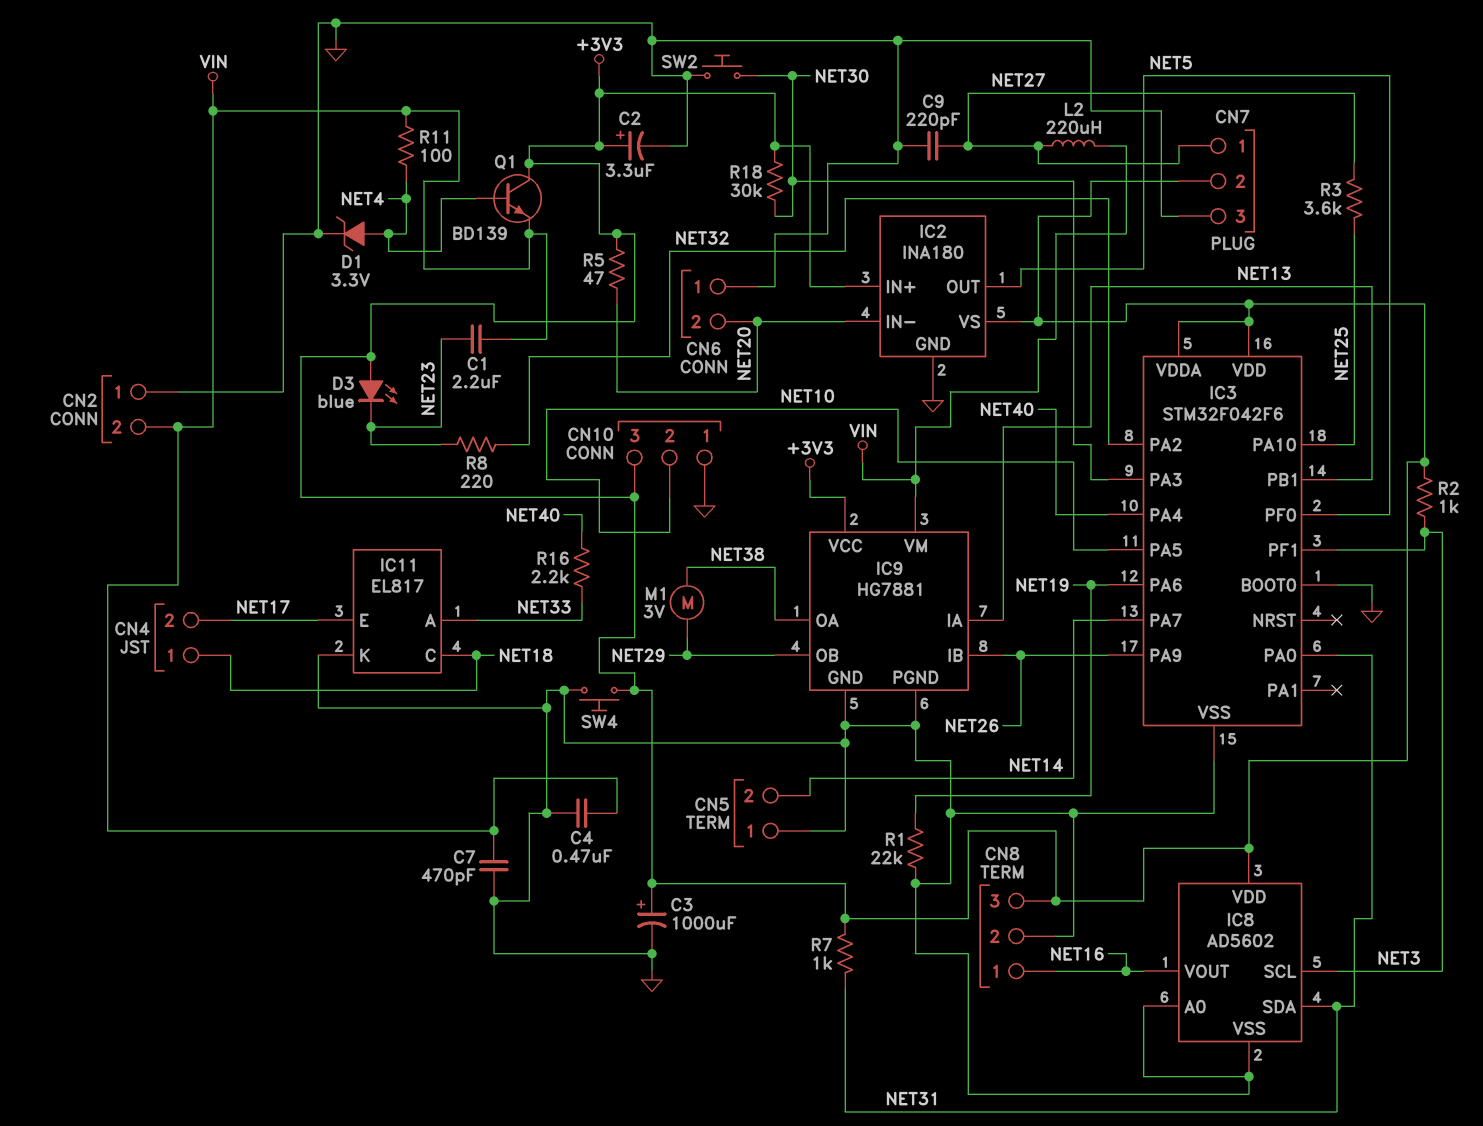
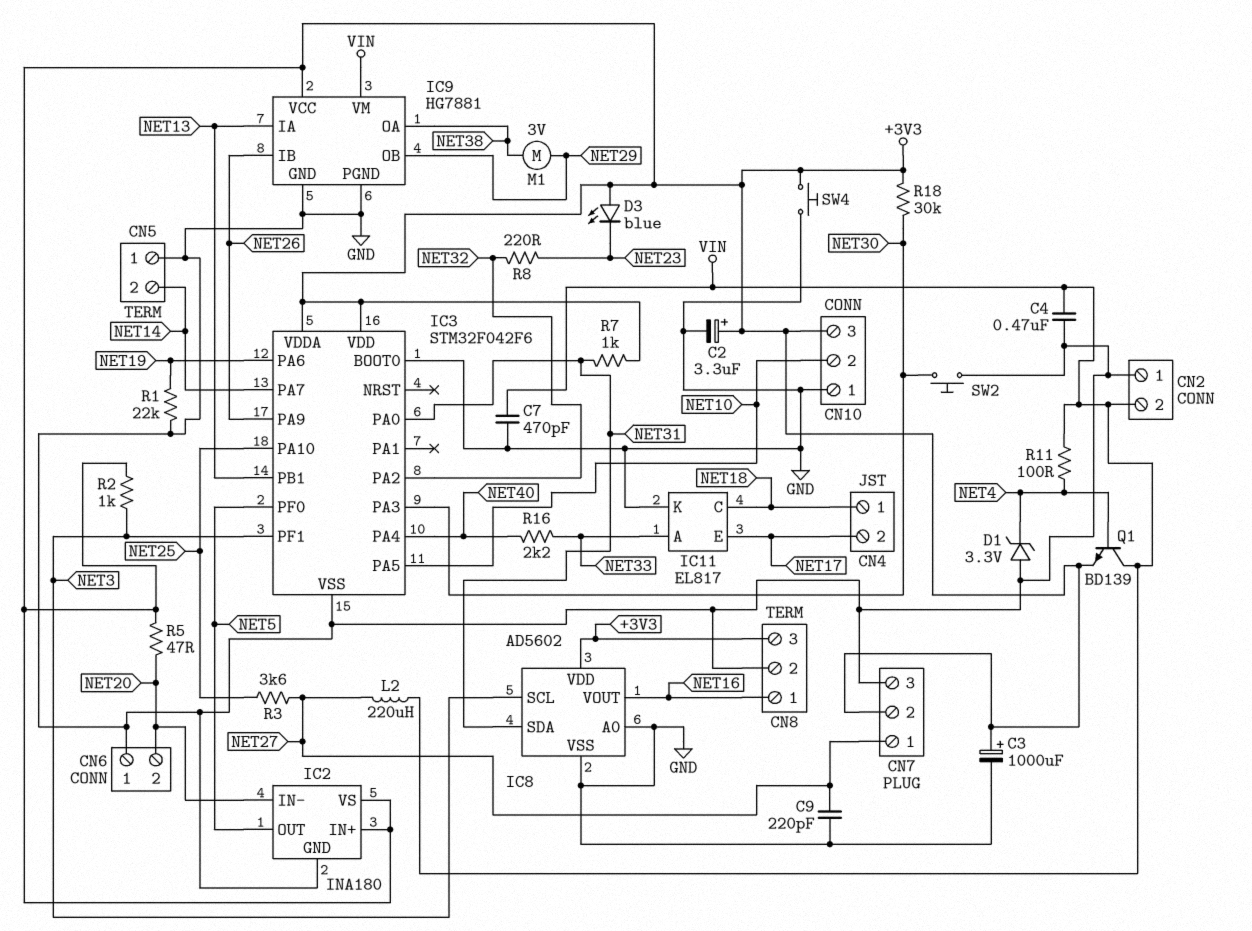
C1: 2.2uF (NET23, VIN) -> none
D1: zener 3.3V (A NET4, K GND) -> zener 3.3V (A GND, K NET4)
Q1: NPN BD139 (B NET4, C +3V3, E VIN) -> NPN BD139 (B NET4, C VIN, E +3V3)

